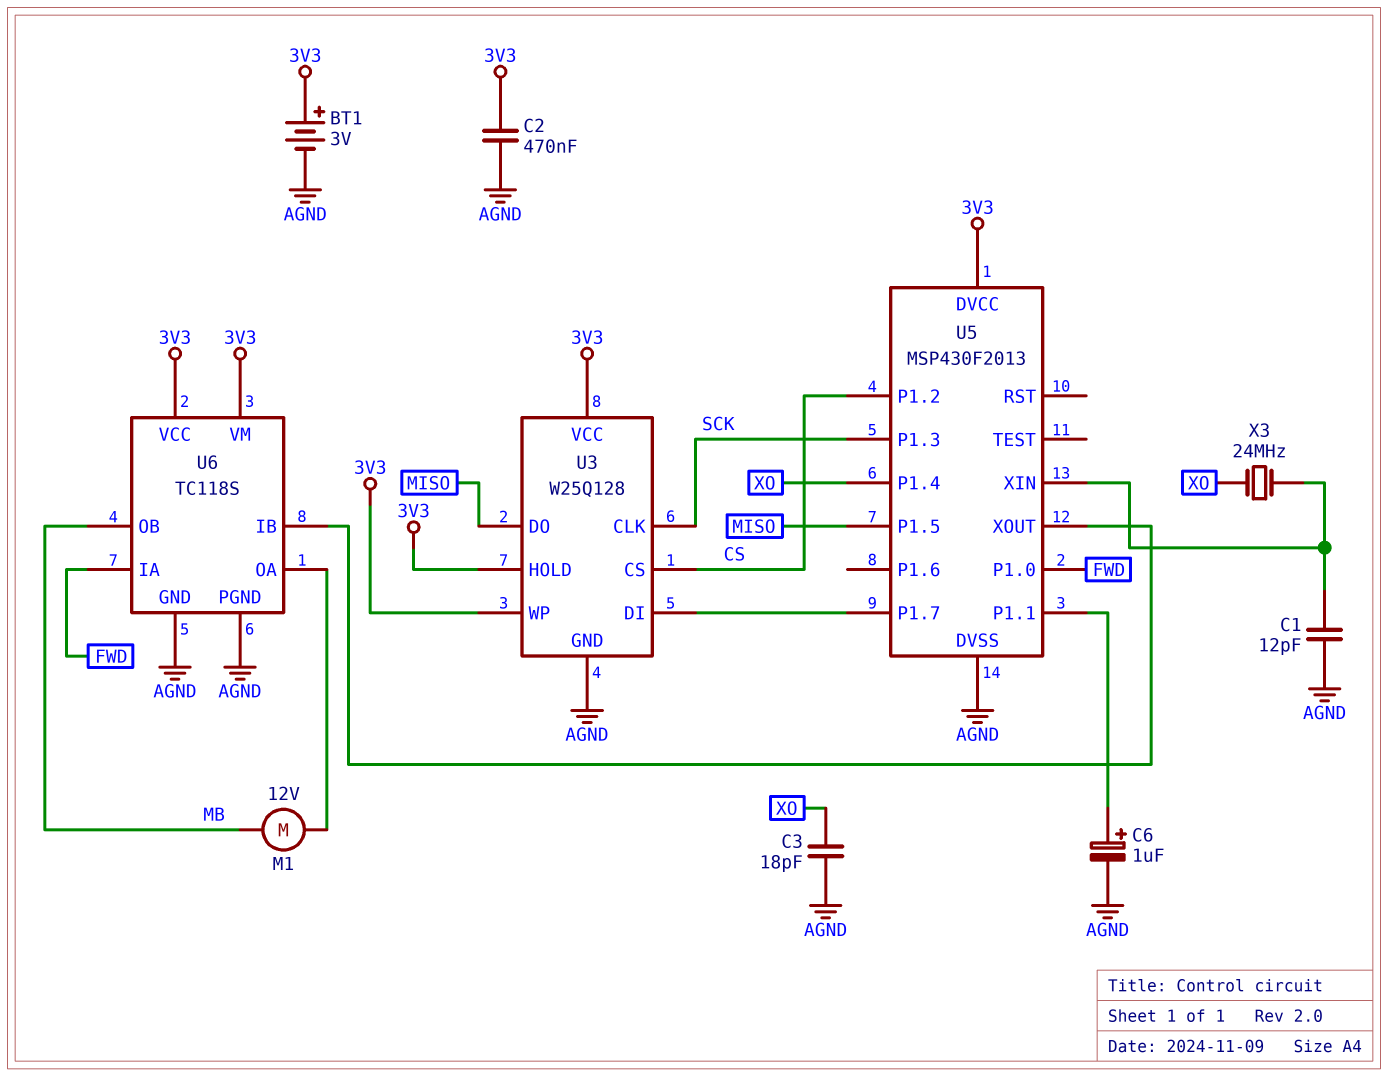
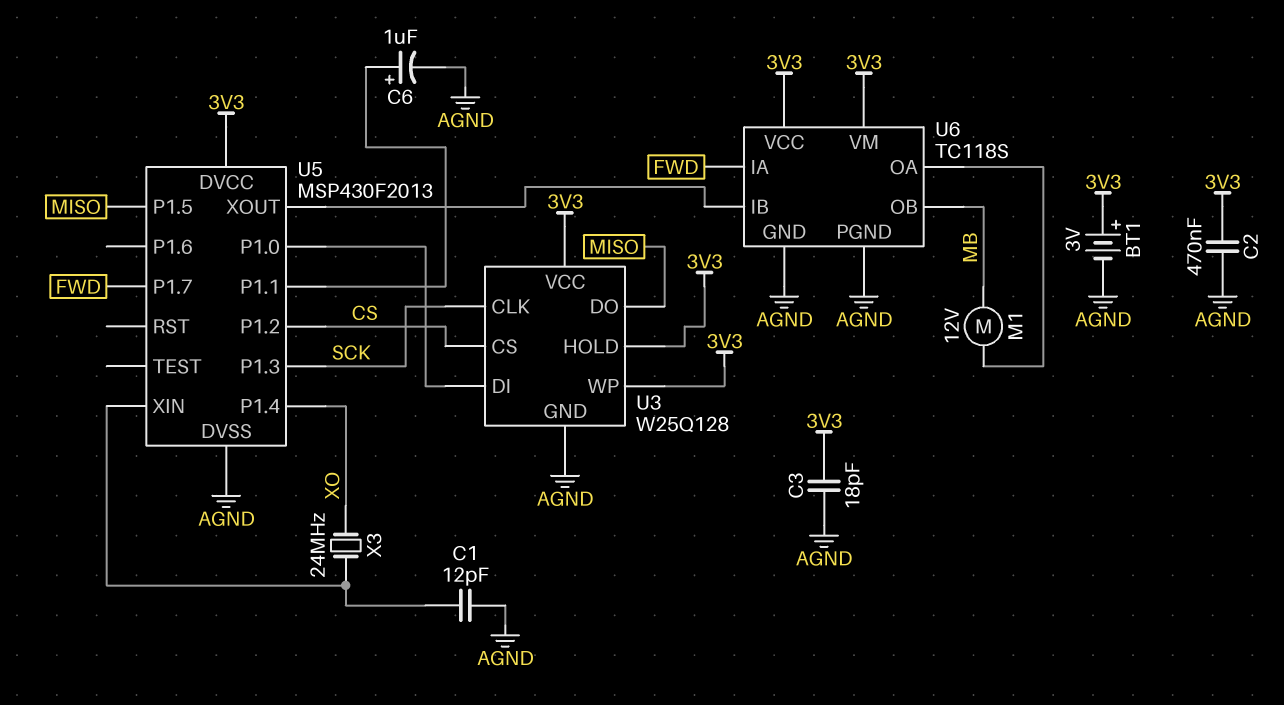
C3: 18pF (AGND, XO) -> 18pF (3V3, AGND)
U5 pin P1.0: FWD -> U3/DI
U5 pin P1.7: U3/DI -> FWD

